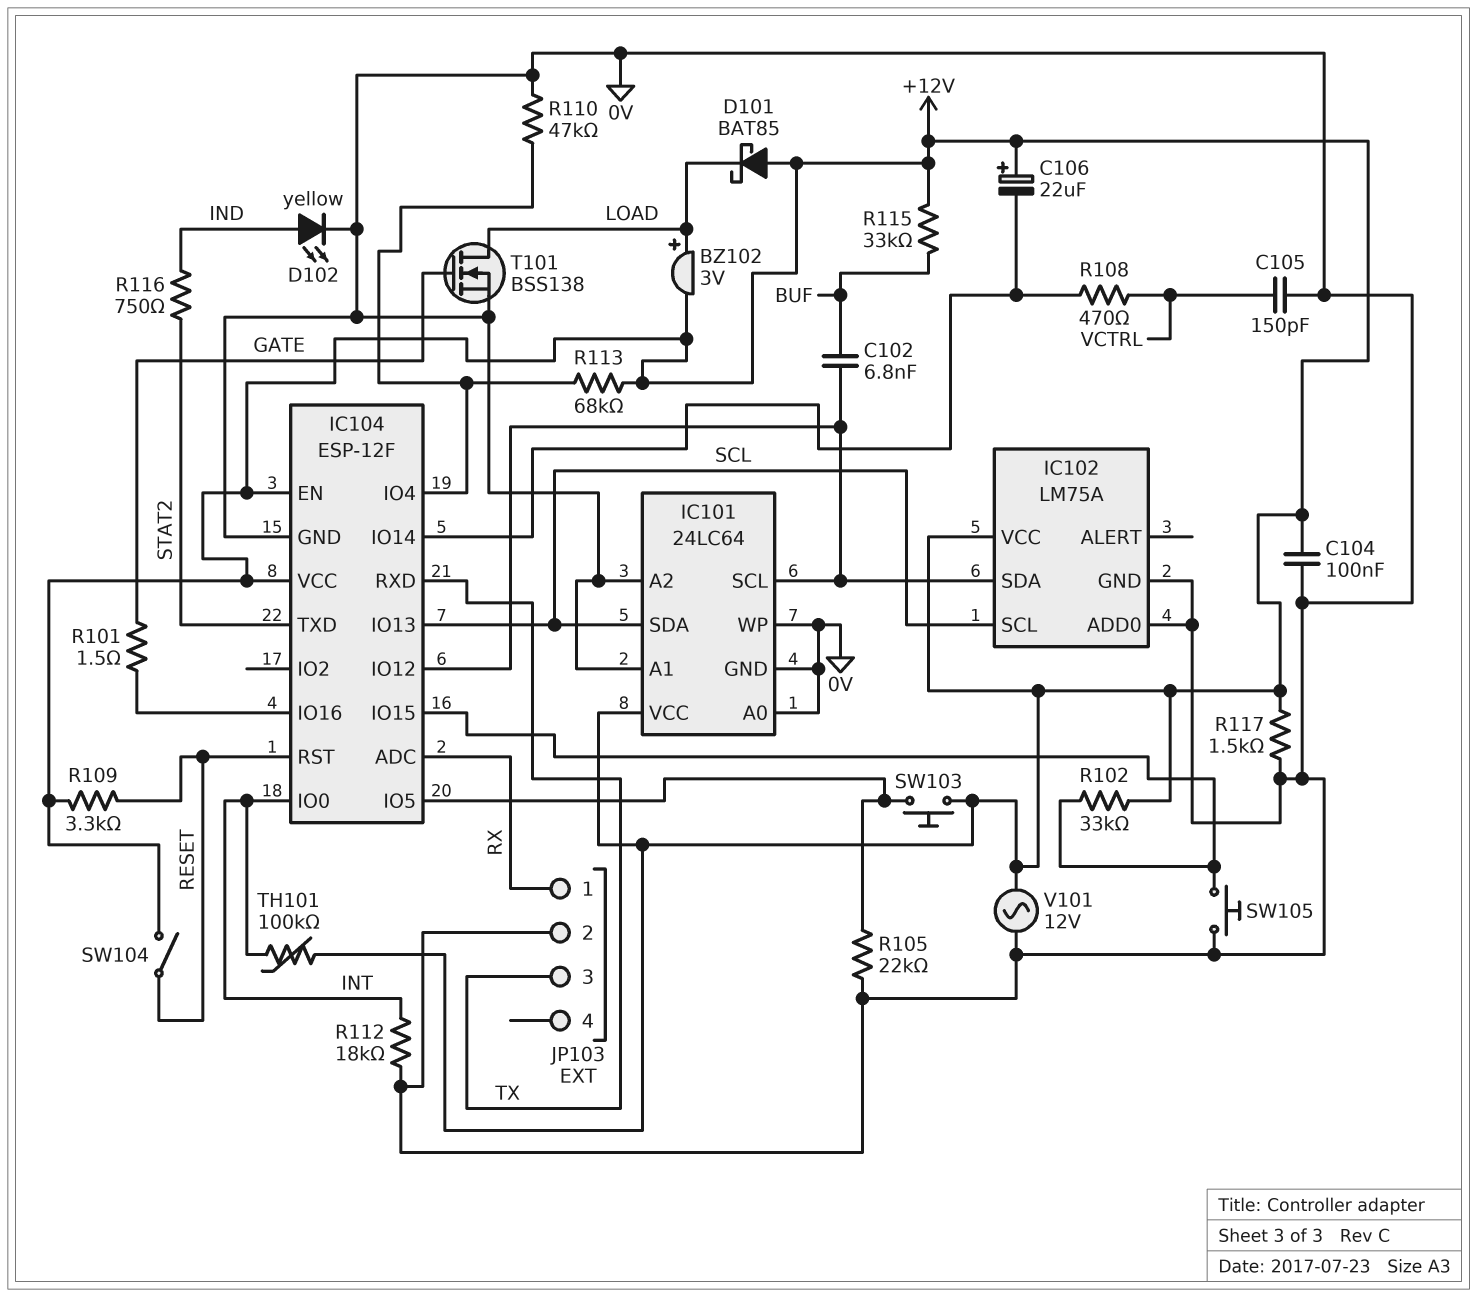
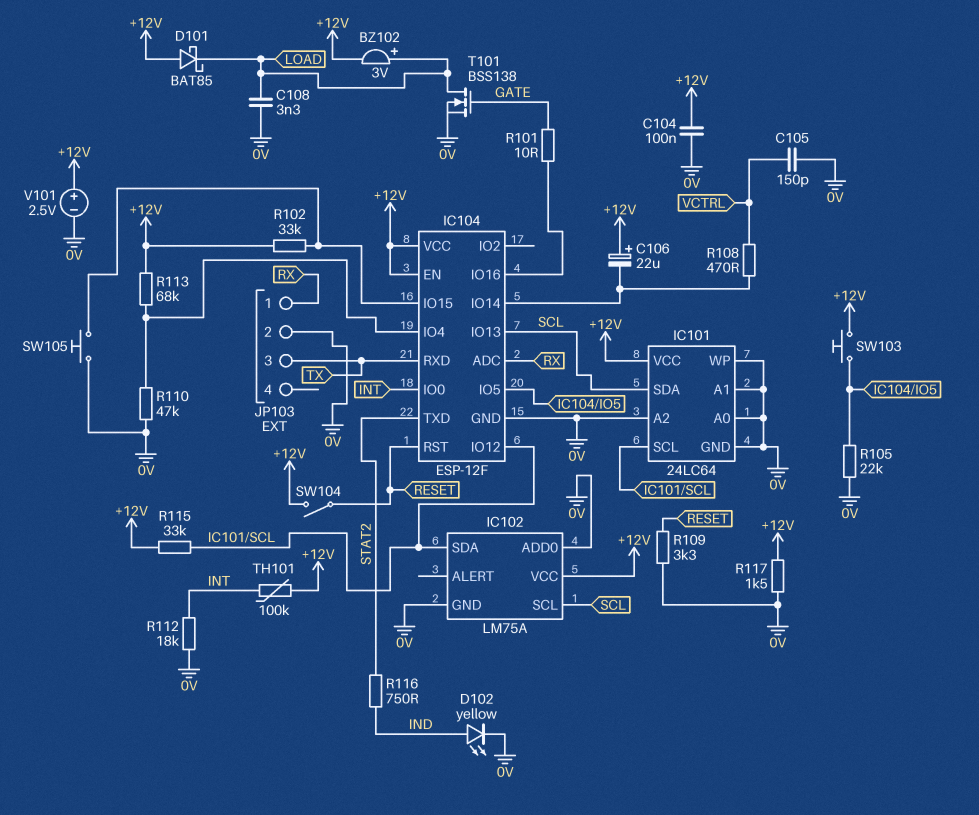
C102: 6.8nF (BUF, IC101/SCL) -> none
C108: none -> 3.3nF (0V, LOAD)
R101: 1.5 (GATE, IC104/IO16) -> 10 (GATE, IC104/IO16)
R109: 3.3k (+12V, RESET) -> 3.3k (0V, RESET)
R115: 33k (+12V, BUF) -> 33k (+12V, IC101/SCL)
V101: AC 12V (+12V, 0V) -> 2.5V (plus +12V, minus 0V)

